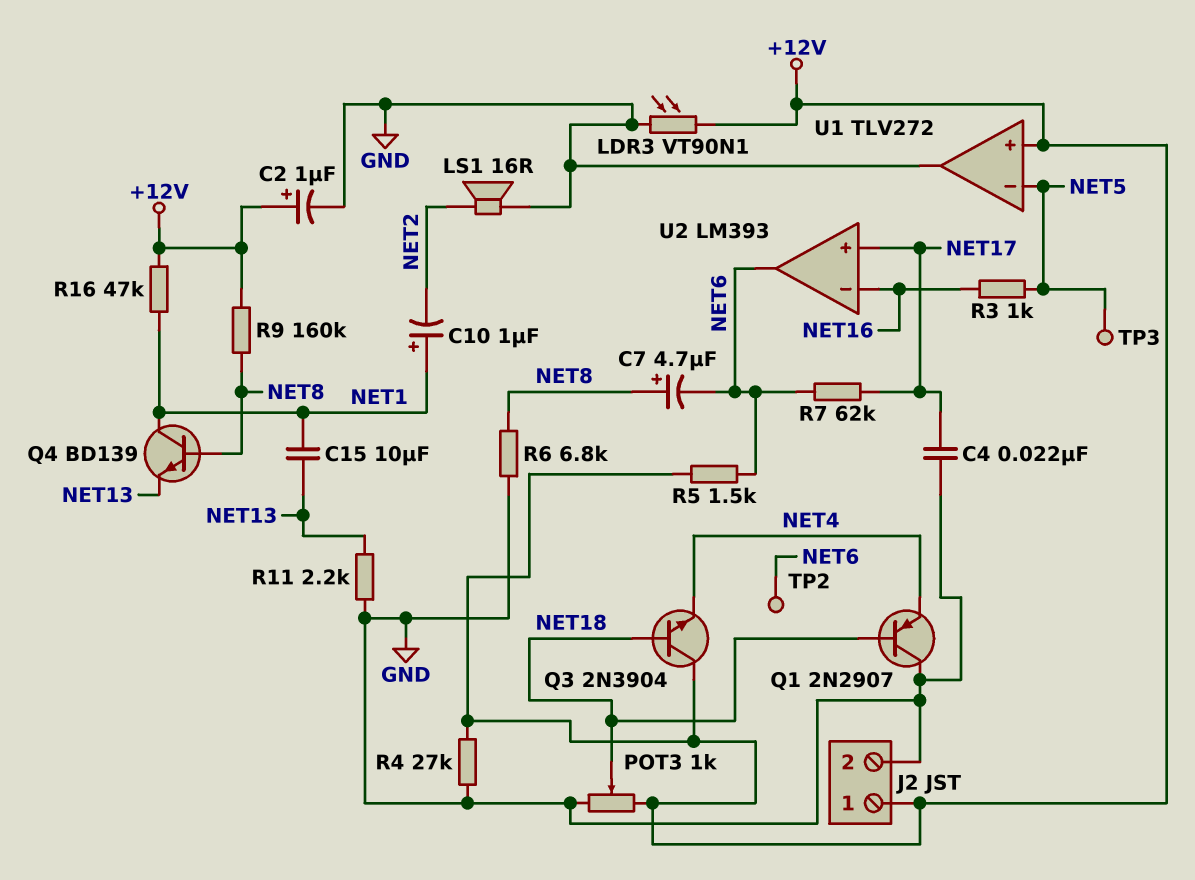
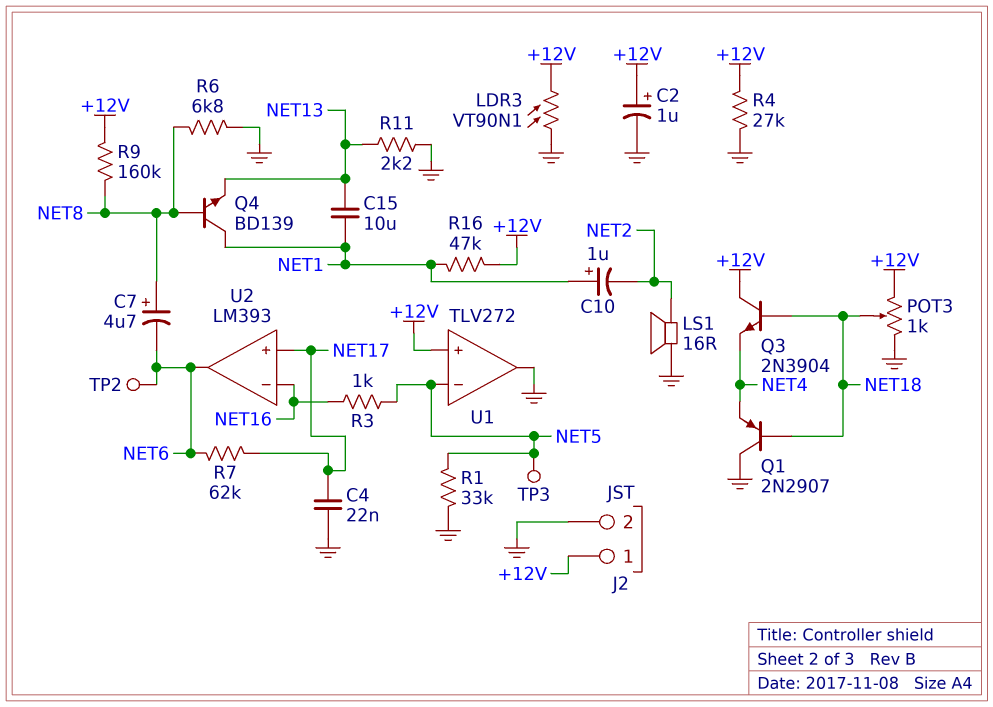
R1: none -> 33k (GND, NET5)
R5: 1.5k (+12V, NET6) -> none

